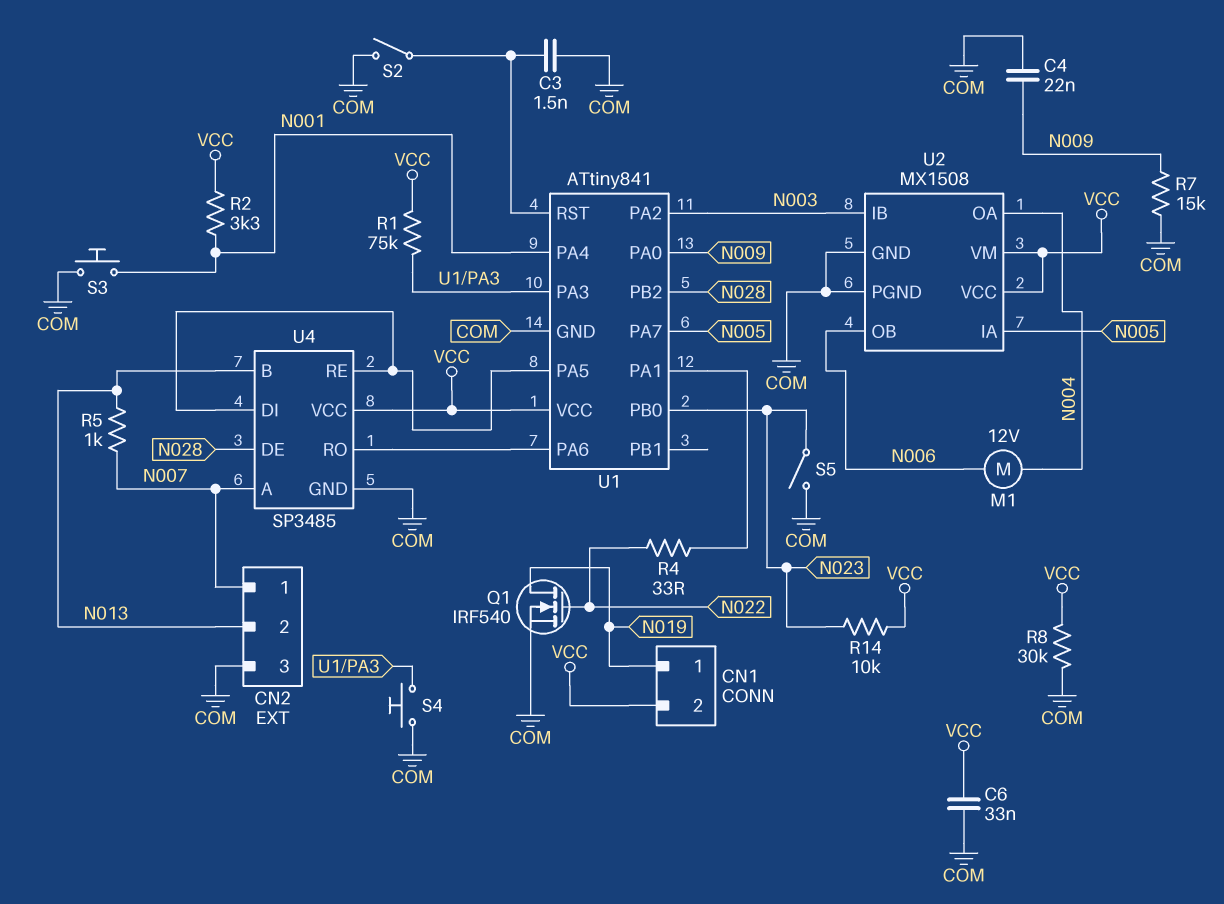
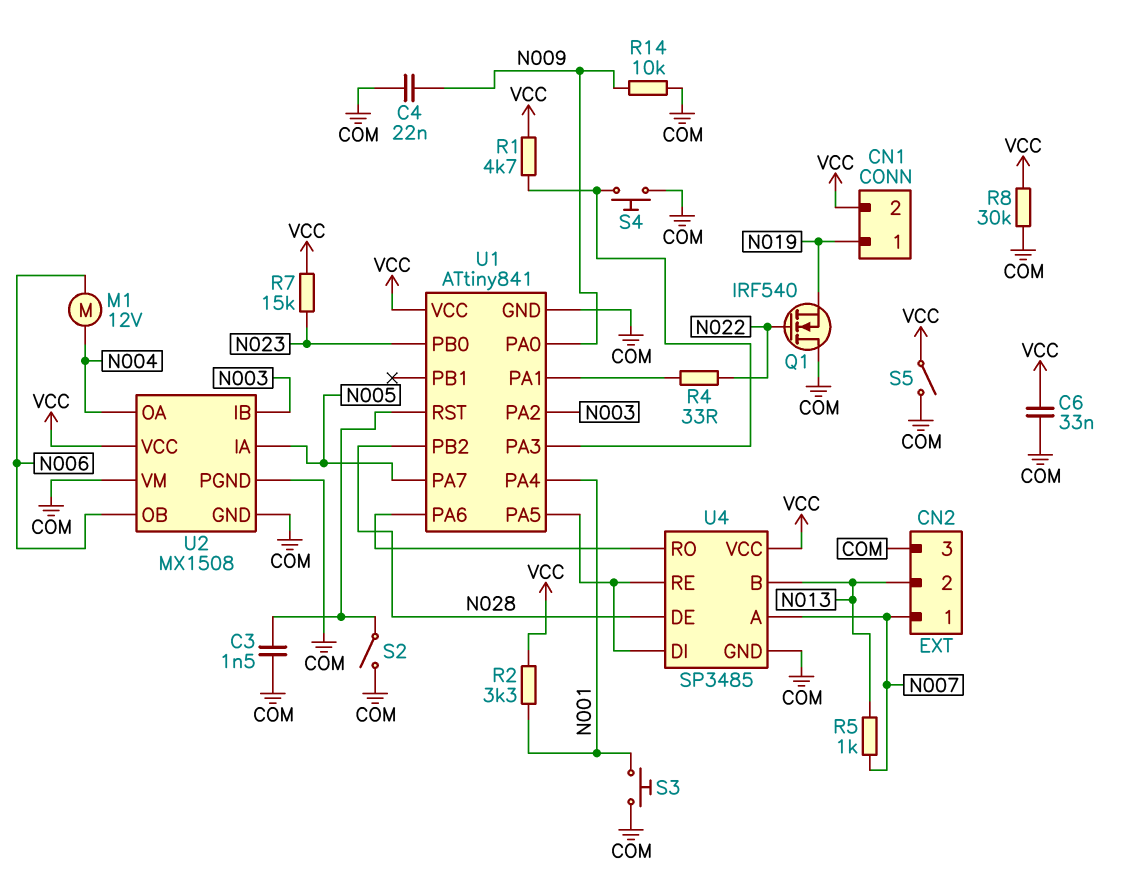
Q1: NMOS IRF540 (G N022, D N019, S COM) -> NMOS IRF540 (G N022, D COM, S N019)
R1: 75k (U1/PA3, VCC) -> 4.7k (U1/PA3, VCC)
R7: 15k (COM, N009) -> 15k (N023, VCC)
R14: 10k (N023, VCC) -> 10k (COM, N009)
S5: switch (COM, N023) -> switch (COM, VCC)
U2 pin VM: VCC -> COM

